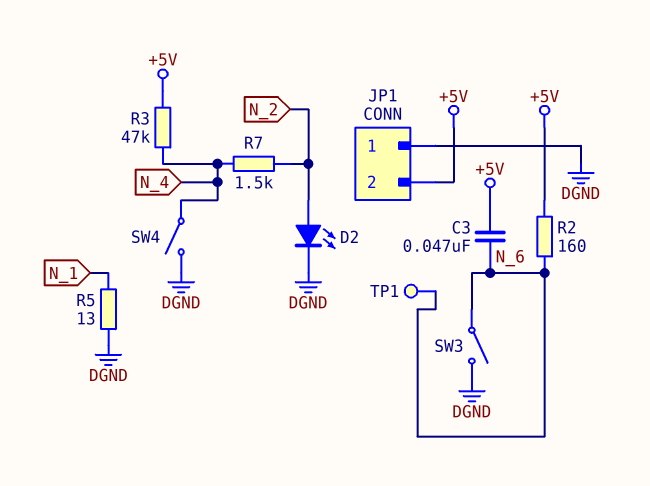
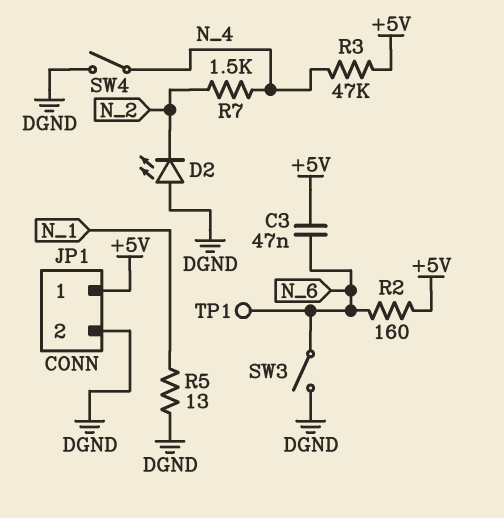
D2: LED (A N_2, K DGND) -> LED (A DGND, K N_2)
JP1 pin 1: DGND -> +5V
JP1 pin 2: +5V -> DGND

